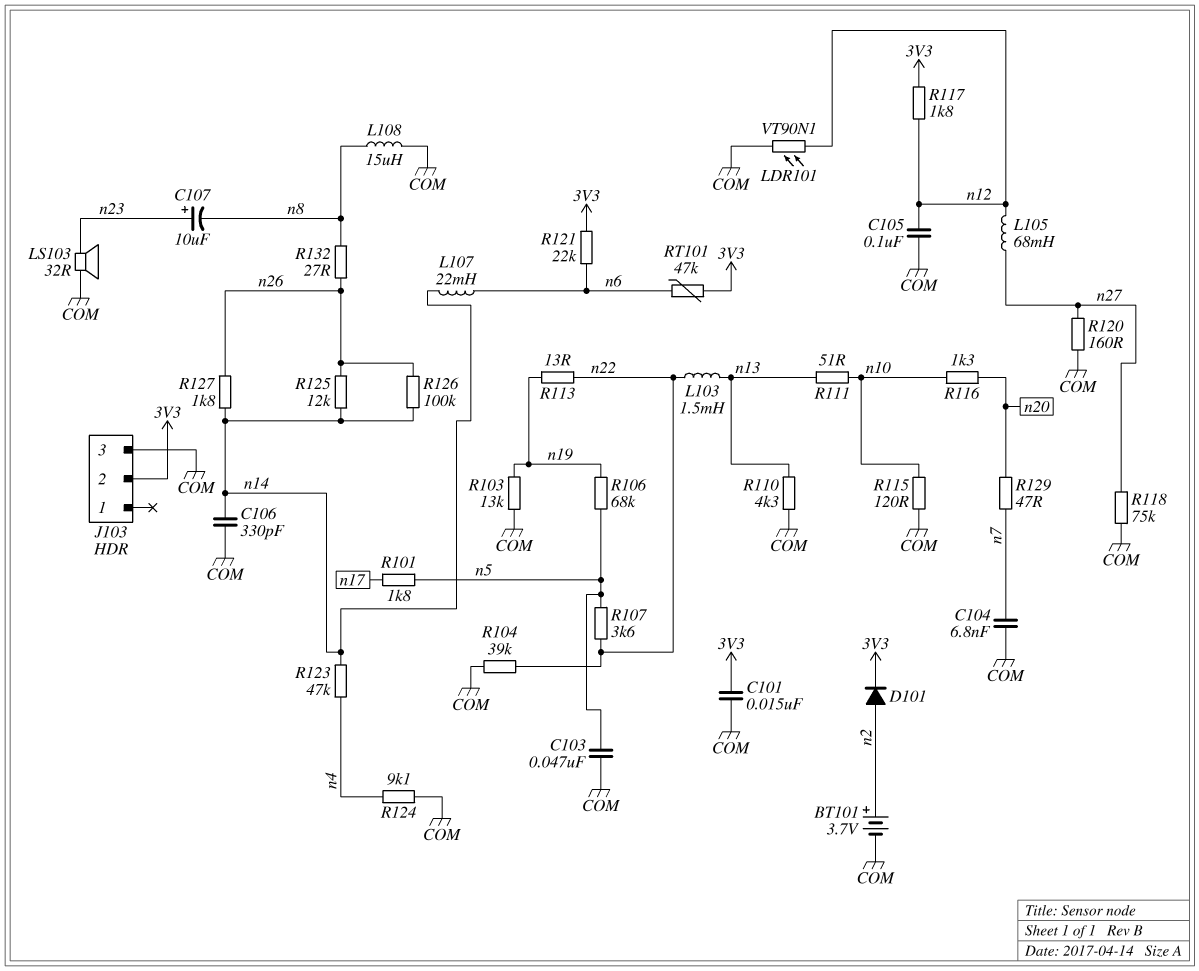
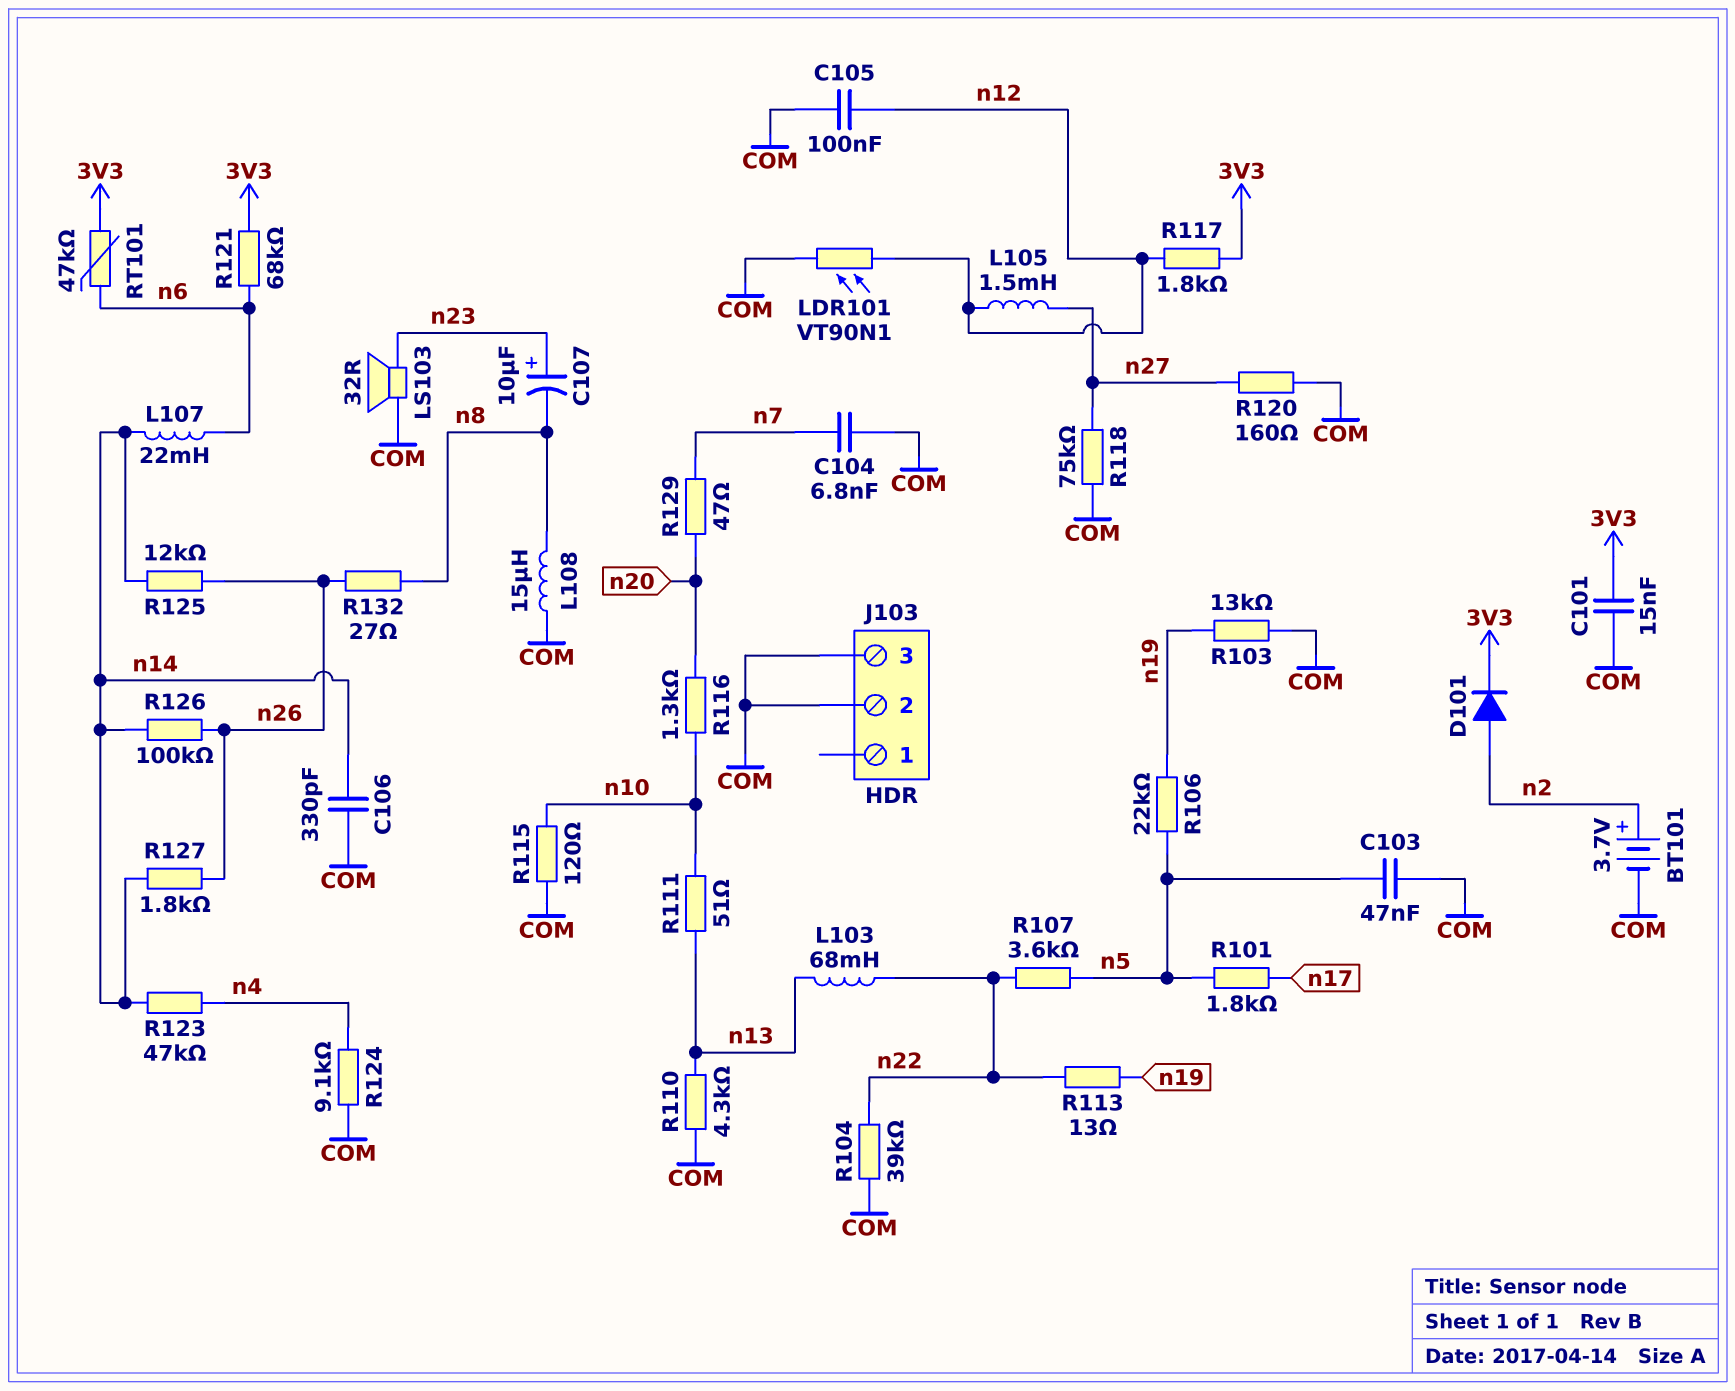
J103 pin 2: 3V3 -> COM
L103: 1.5mH (n13, n22) -> 68mH (n13, n22)
L105: 68mH (n12, n27) -> 1.5mH (n12, n27)
R106: 68k (n5, n19) -> 22k (n5, n19)
R121: 22k (3V3, n6) -> 68k (3V3, n6)

